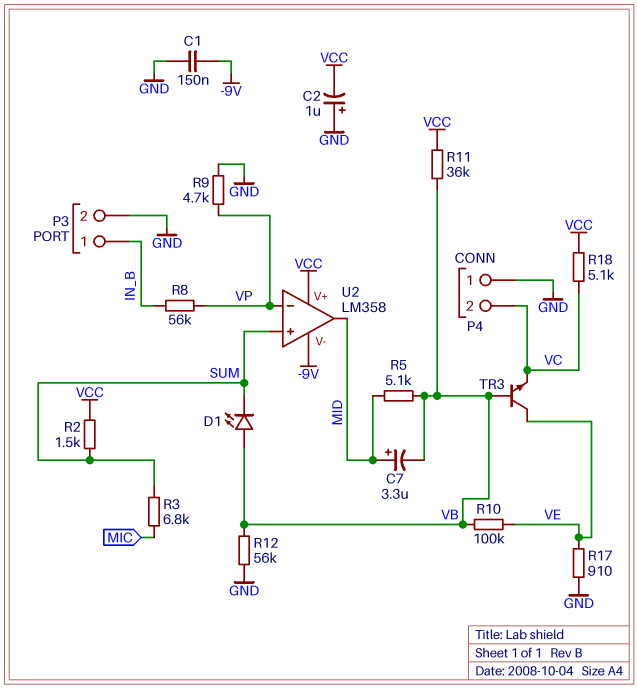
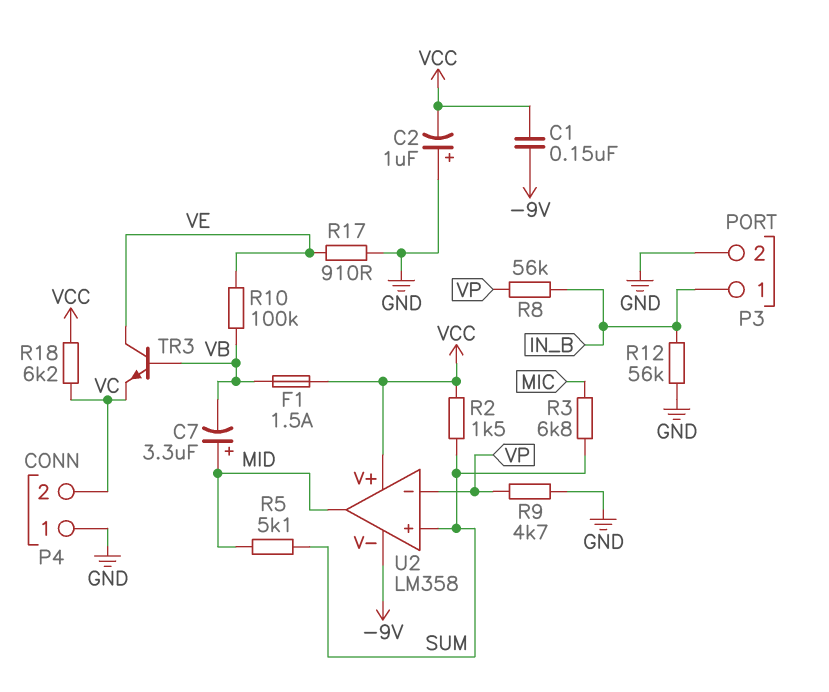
C1: 150nF (-9V, GND) -> 150nF (-9V, VCC)
D1: LED (A VB, K SUM) -> none
F1: none -> 1.5A (VB, VCC)
R5: 5.1k (MID, VB) -> 5.1k (MID, SUM)
R11: 36k (VB, VCC) -> none
R12: 56k (GND, VB) -> 56k (GND, IN_B)
R18: 5.1k (VC, VCC) -> 6.2k (VC, VCC)

